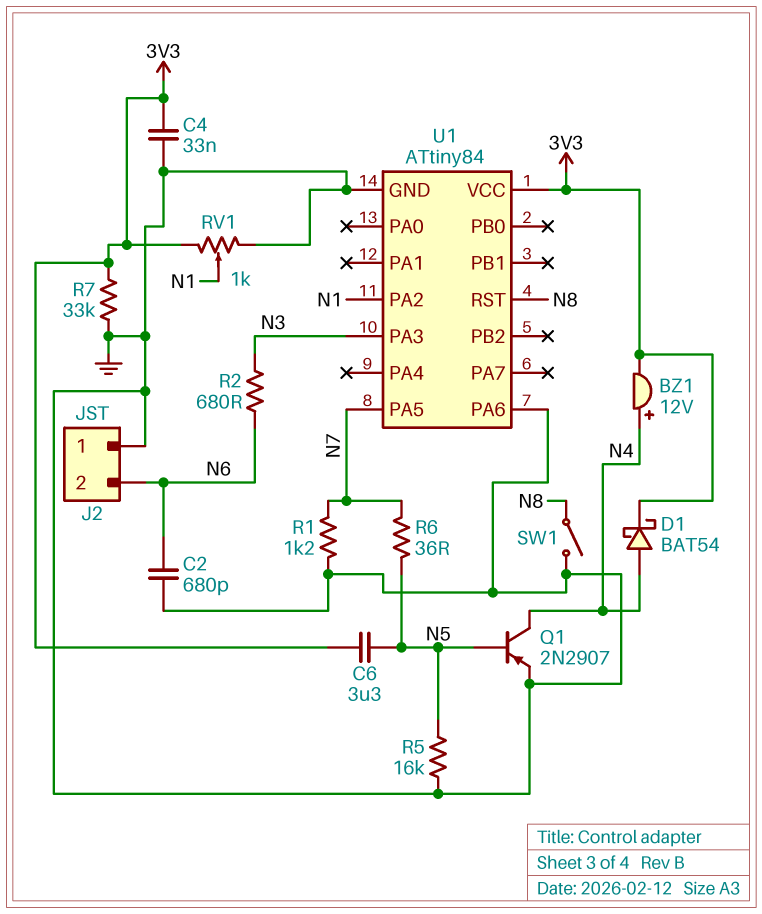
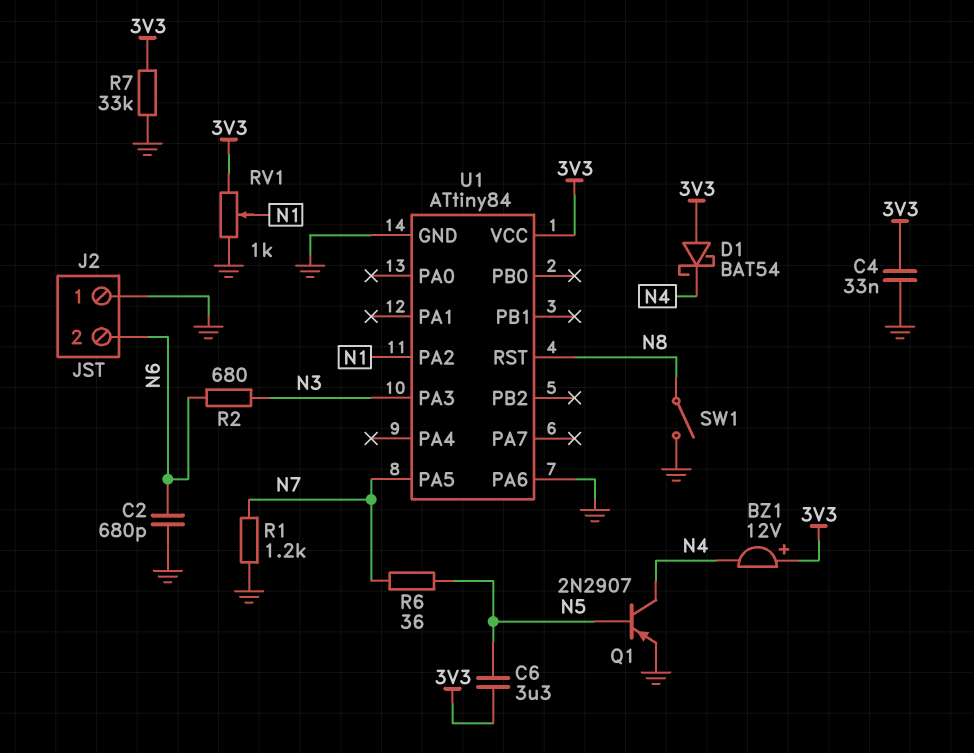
BZ1: buzzer 12V (plus N4, minus 3V3) -> buzzer 12V (plus 3V3, minus N4)
D1: schottky BAT54 (A N4, K 3V3) -> schottky BAT54 (A 3V3, K N4)
R5: 16k (GND, N5) -> none

